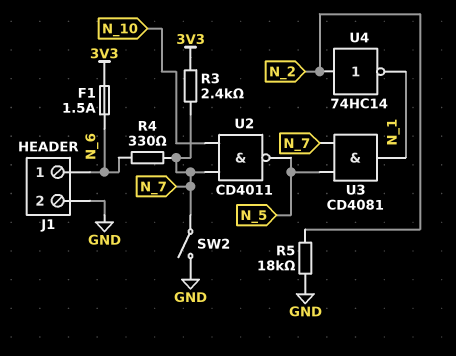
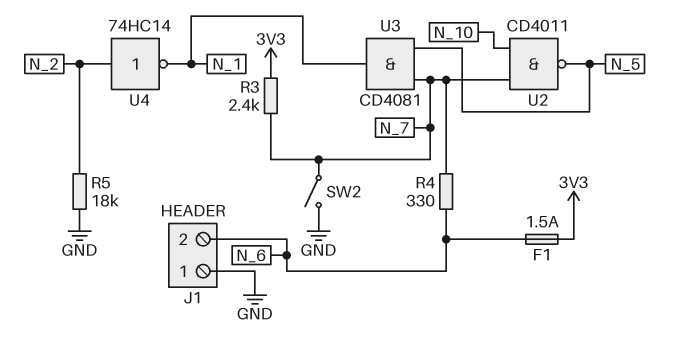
J1 pin 1: N_6 -> GND
J1 pin 2: GND -> N_6

